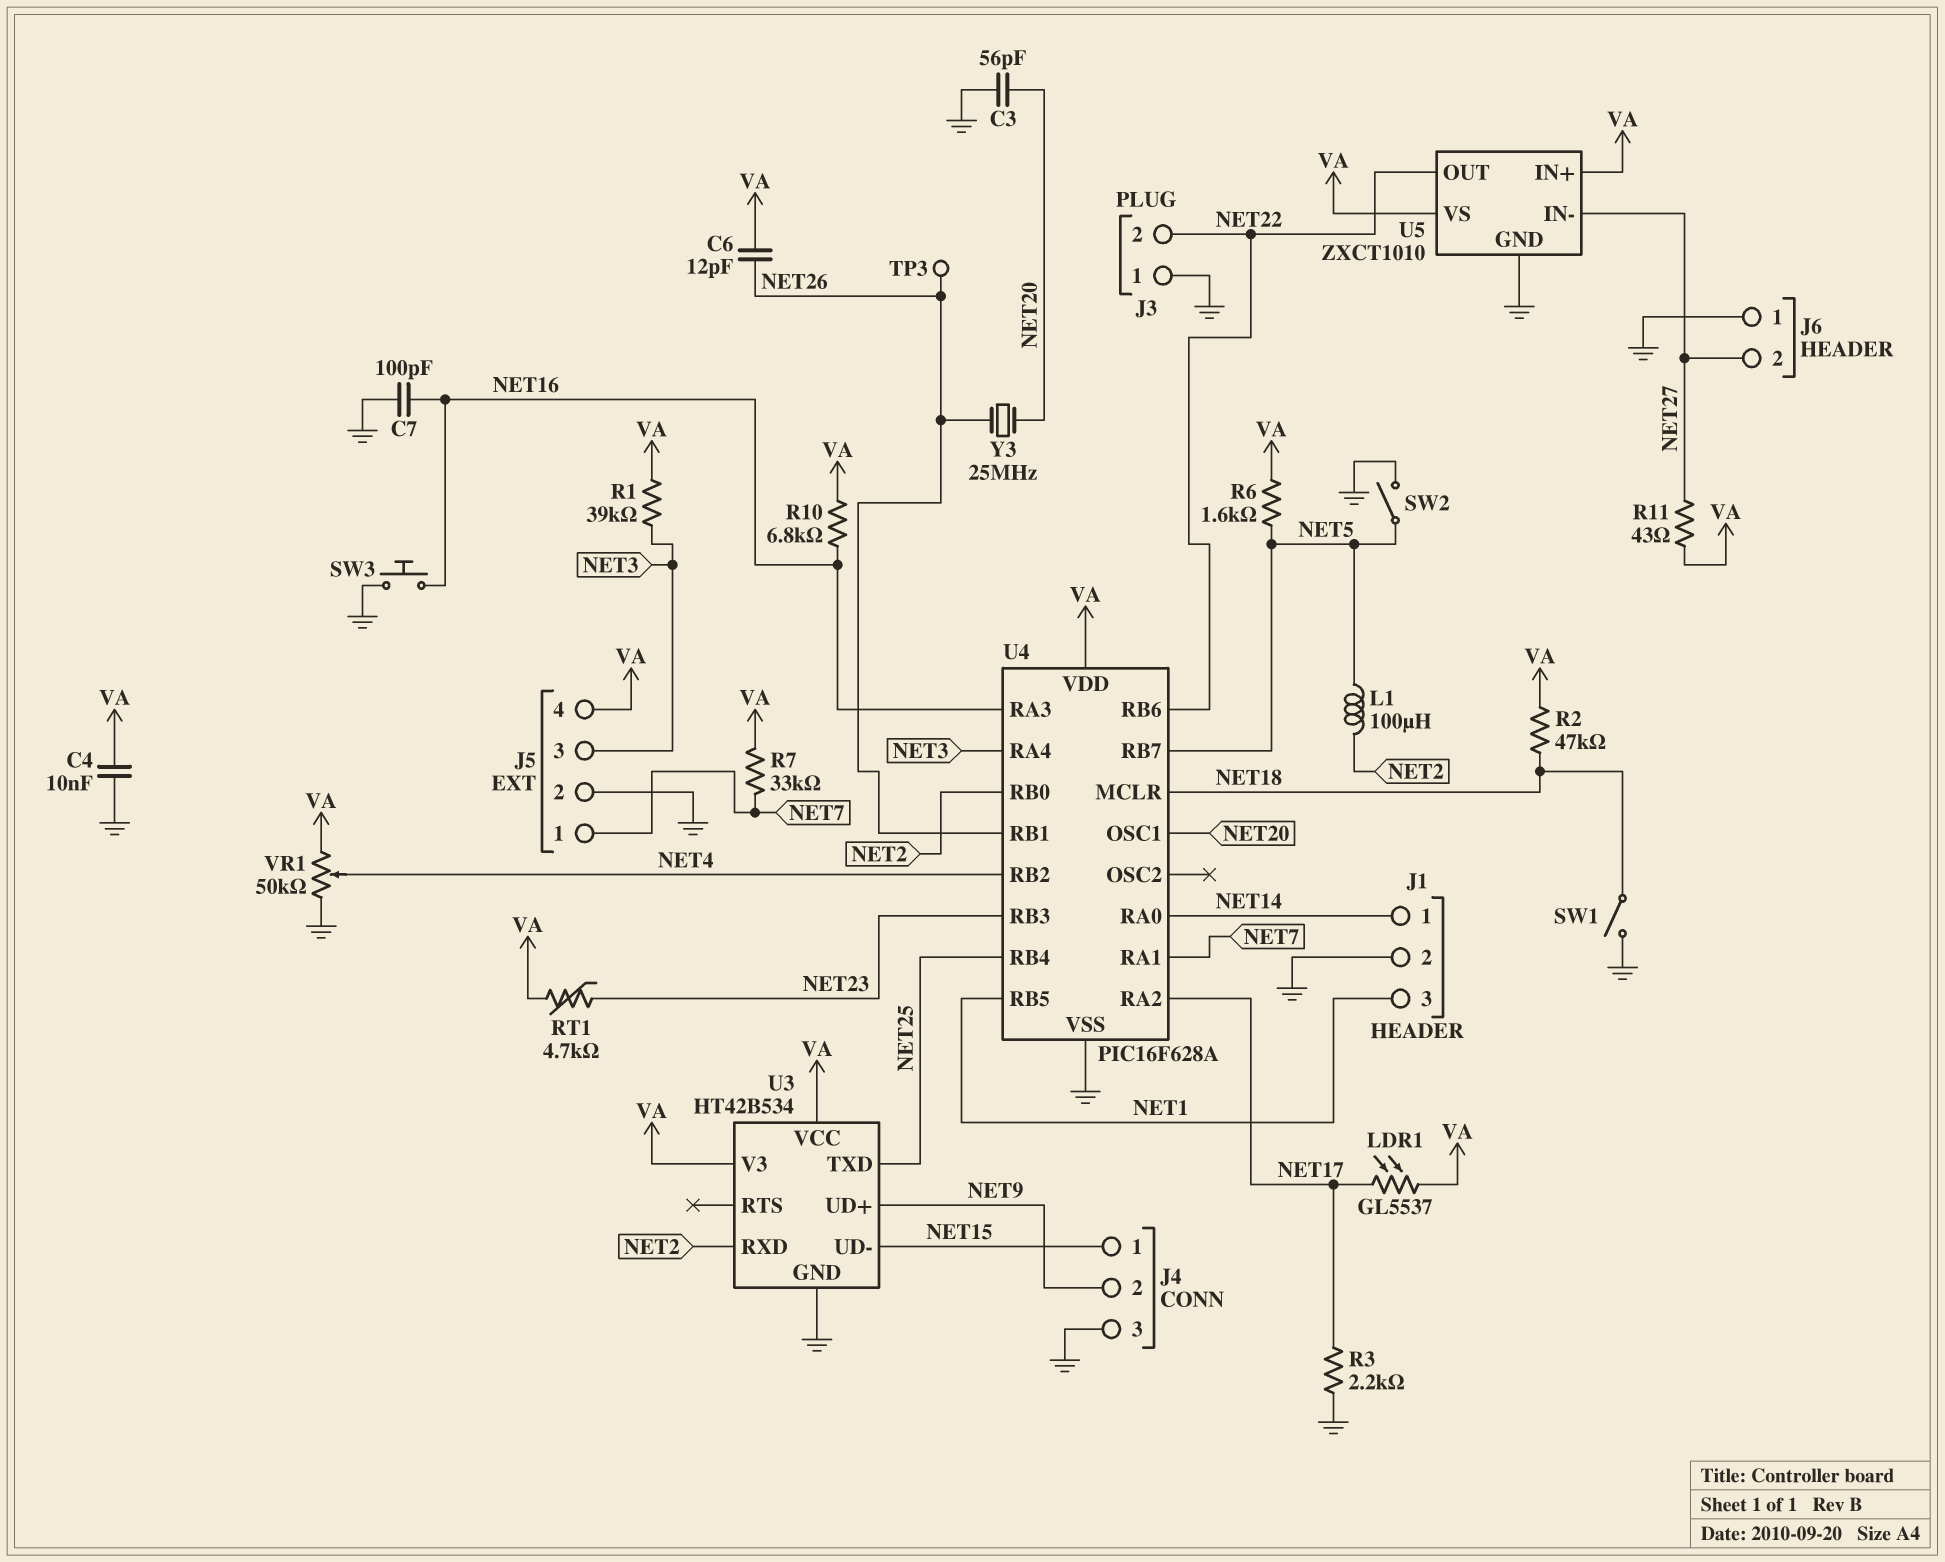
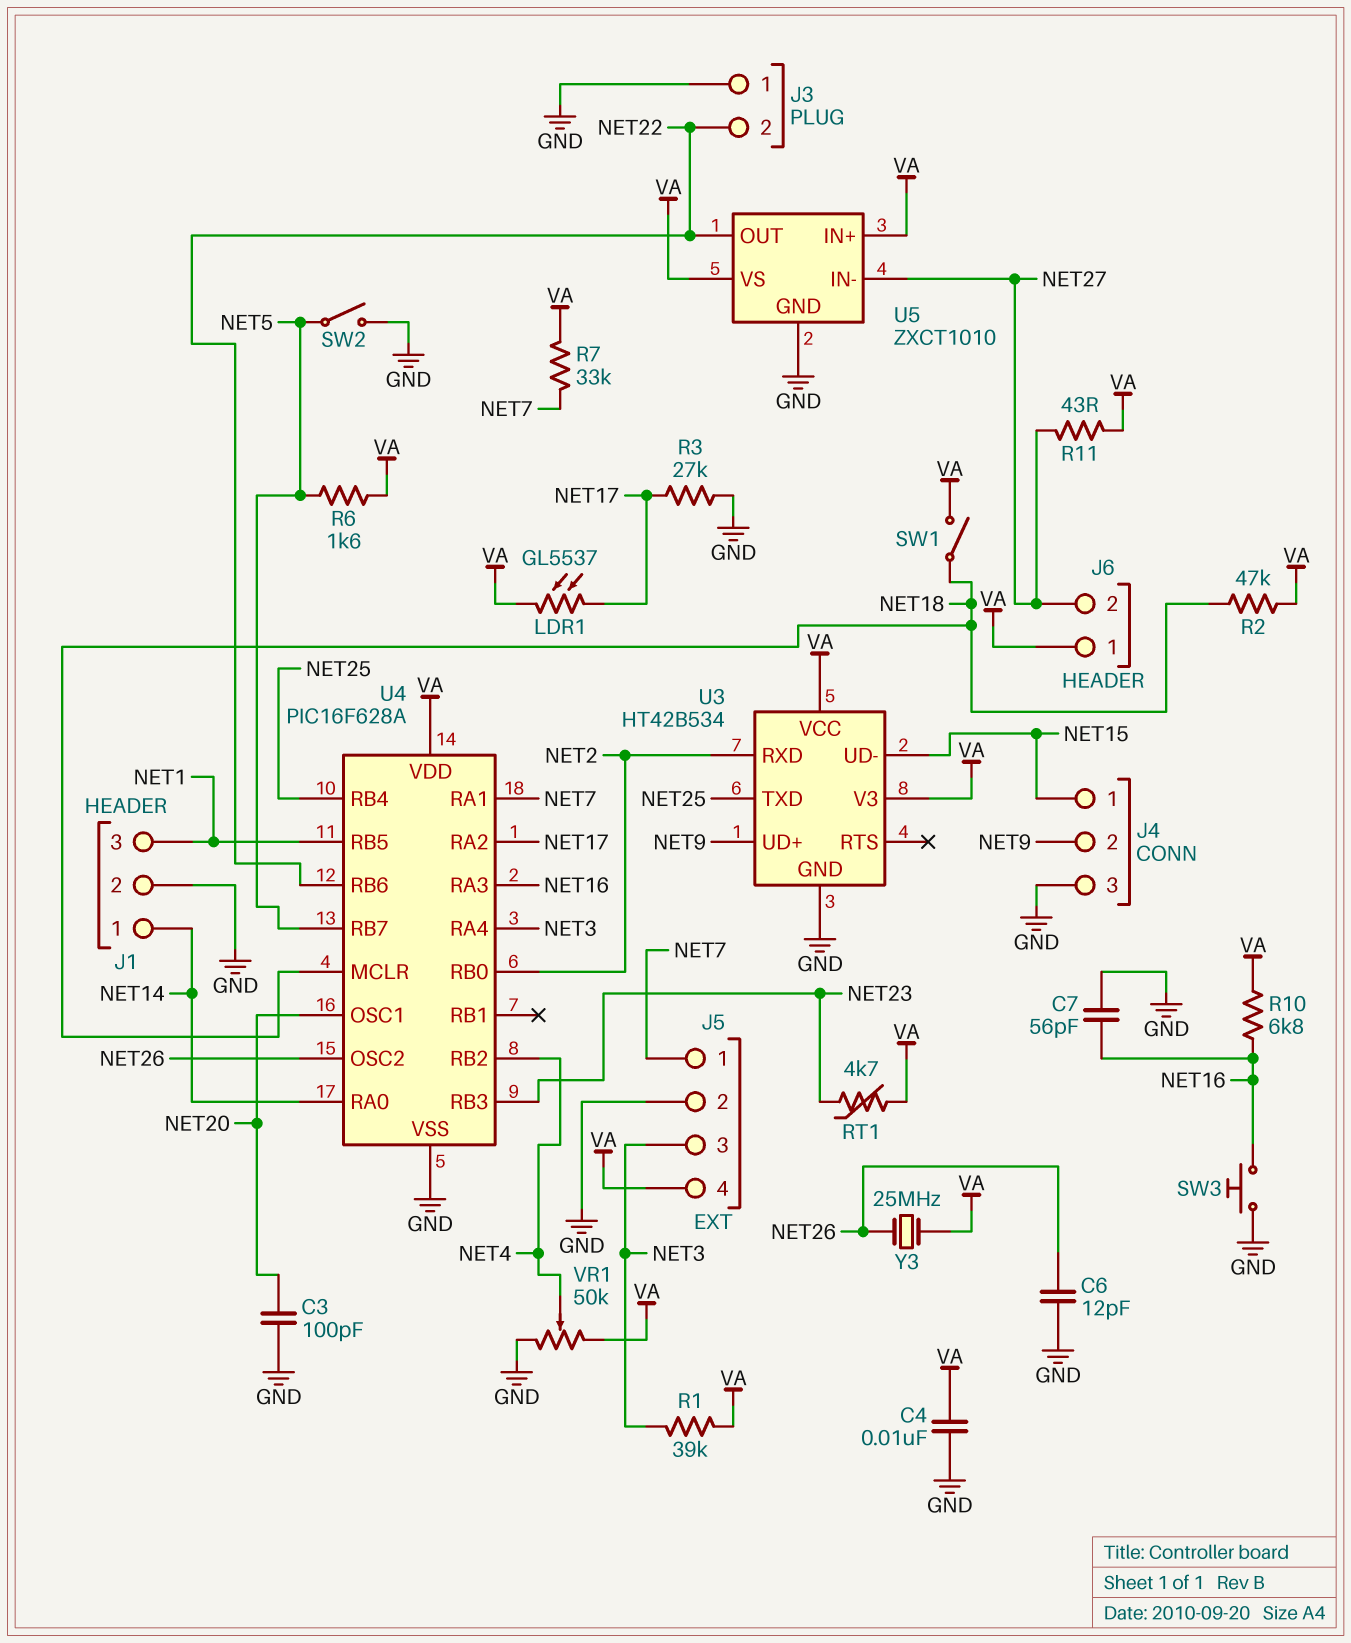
C3: 56pF (GND, NET20) -> 100pF (GND, NET20)
C6: 12pF (NET26, VA) -> 12pF (GND, NET26)
C7: 100pF (GND, NET16) -> 56pF (GND, NET16)
J6 pin 1: GND -> VA
L1: 100uH (NET2, NET5) -> none
R3: 2.2k (GND, NET17) -> 27k (GND, NET17)
SW1: switch (GND, NET18) -> switch (NET18, VA)
TP3: test point (NET26) -> none
U4 pin OSC2: none -> NET26
U4 pin RB1: NET26 -> none
Y3: 25MHz (NET20, NET26) -> 25MHz (NET26, VA)

